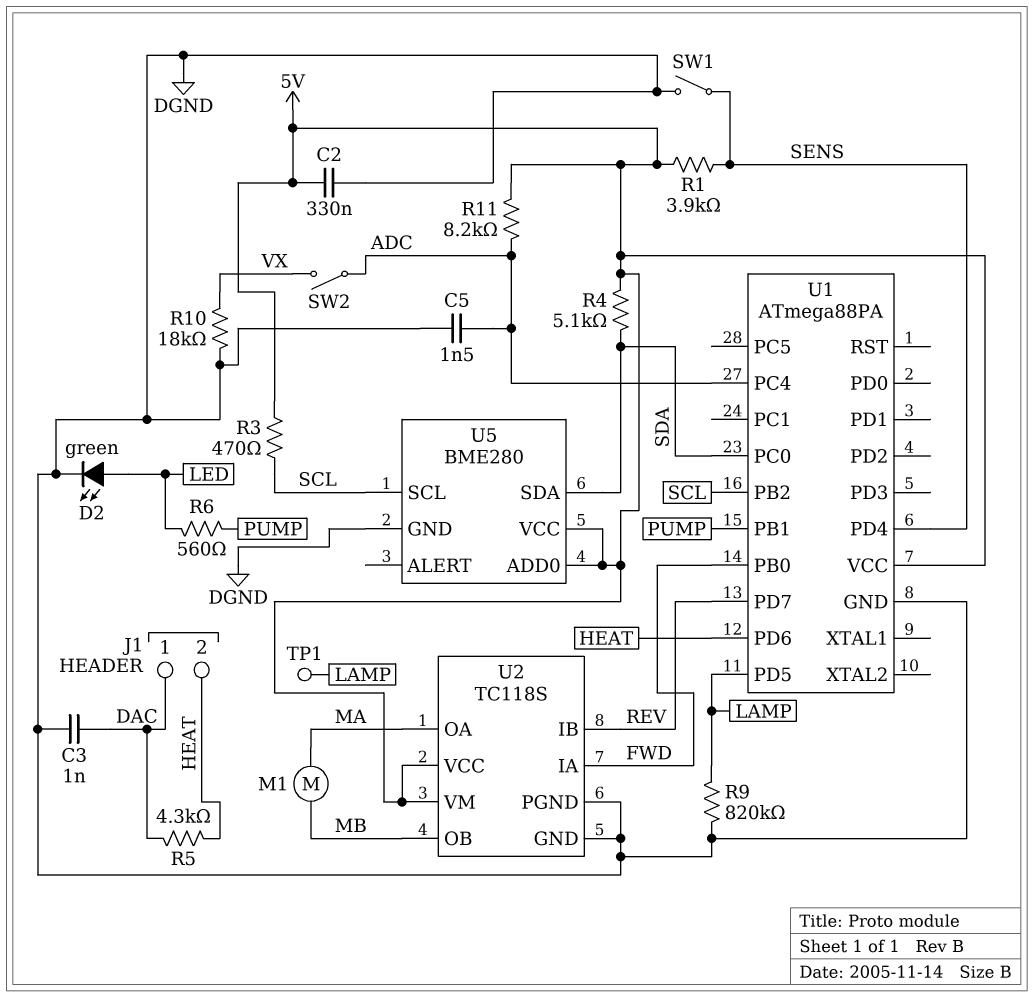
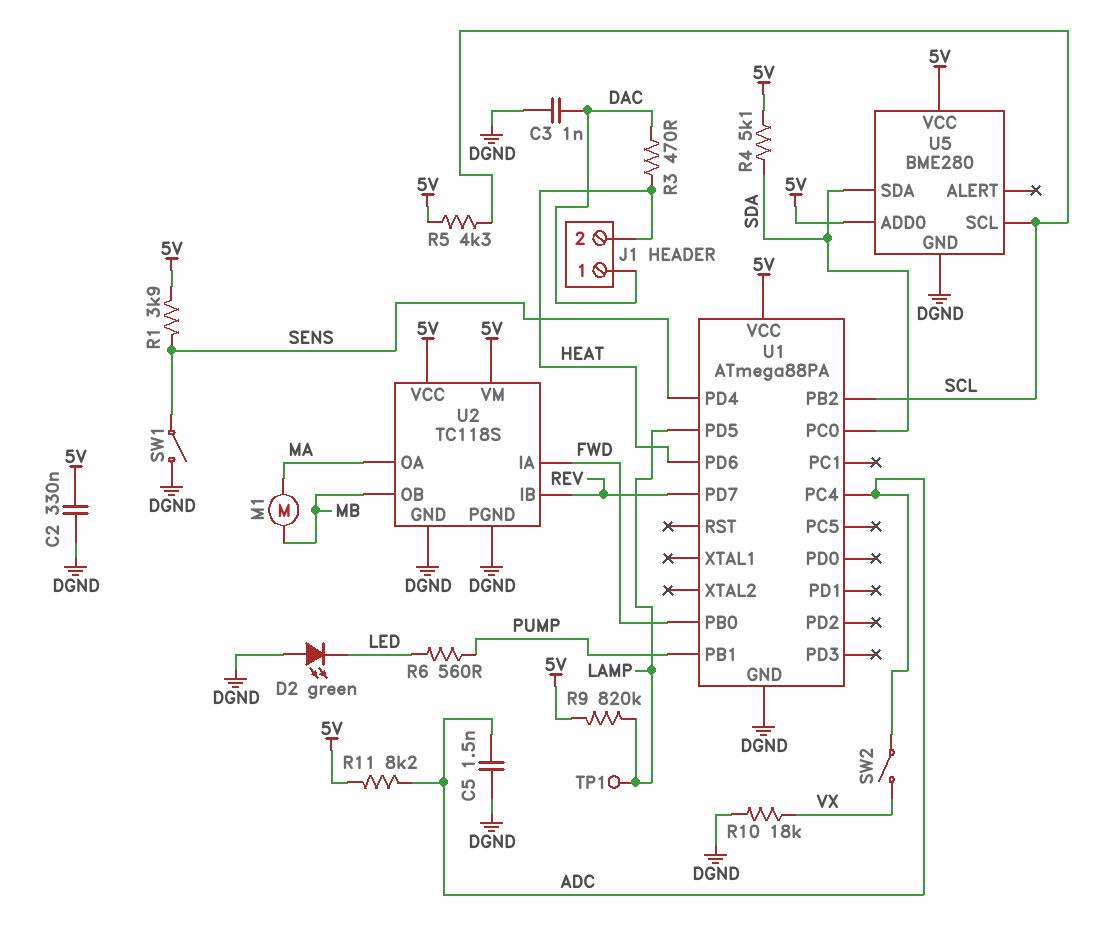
D2: LED green (A LED, K DGND) -> LED green (A DGND, K LED)
R3: 470 (5V, SCL) -> 470 (DAC, HEAT)
R5: 4.3k (DAC, HEAT) -> 4.3k (5V, SCL)
R9: 820k (DGND, LAMP) -> 820k (5V, LAMP)

